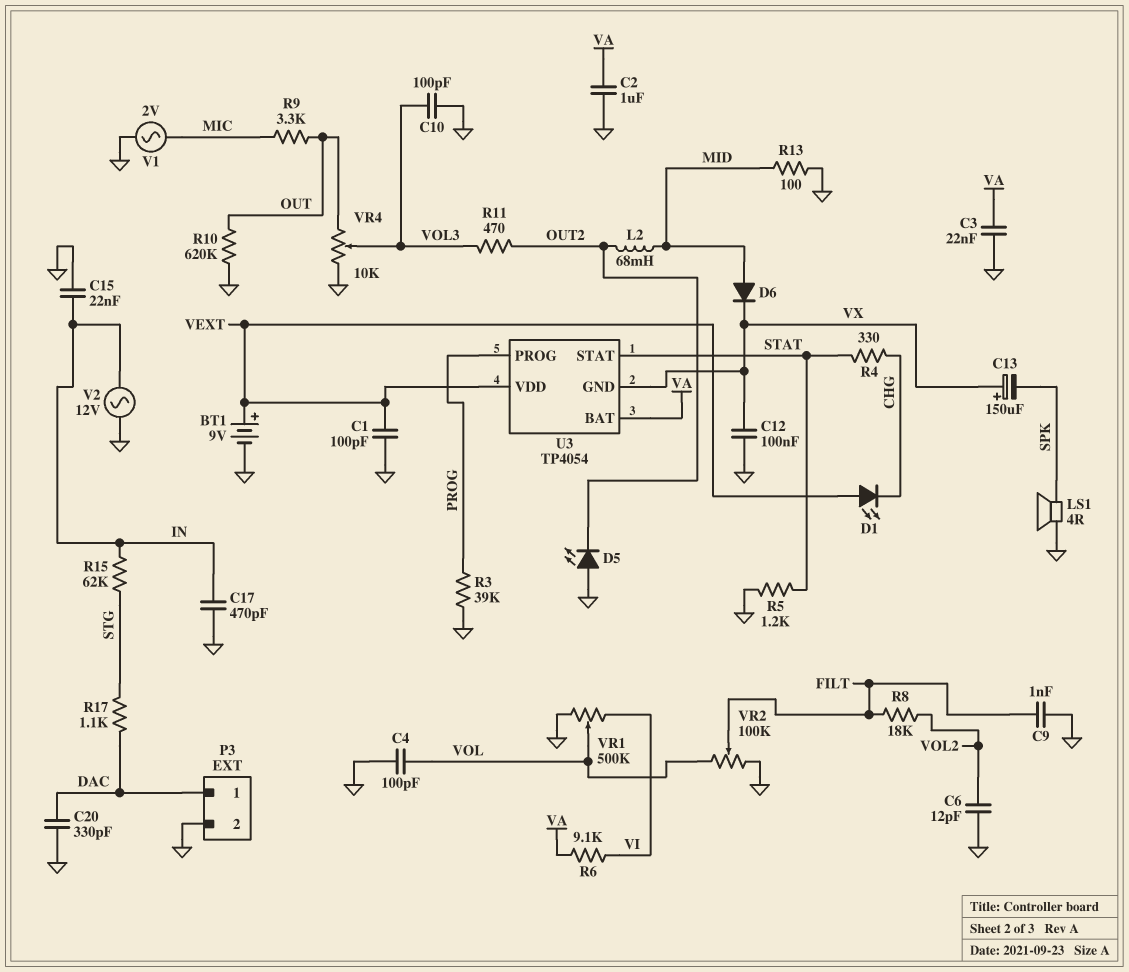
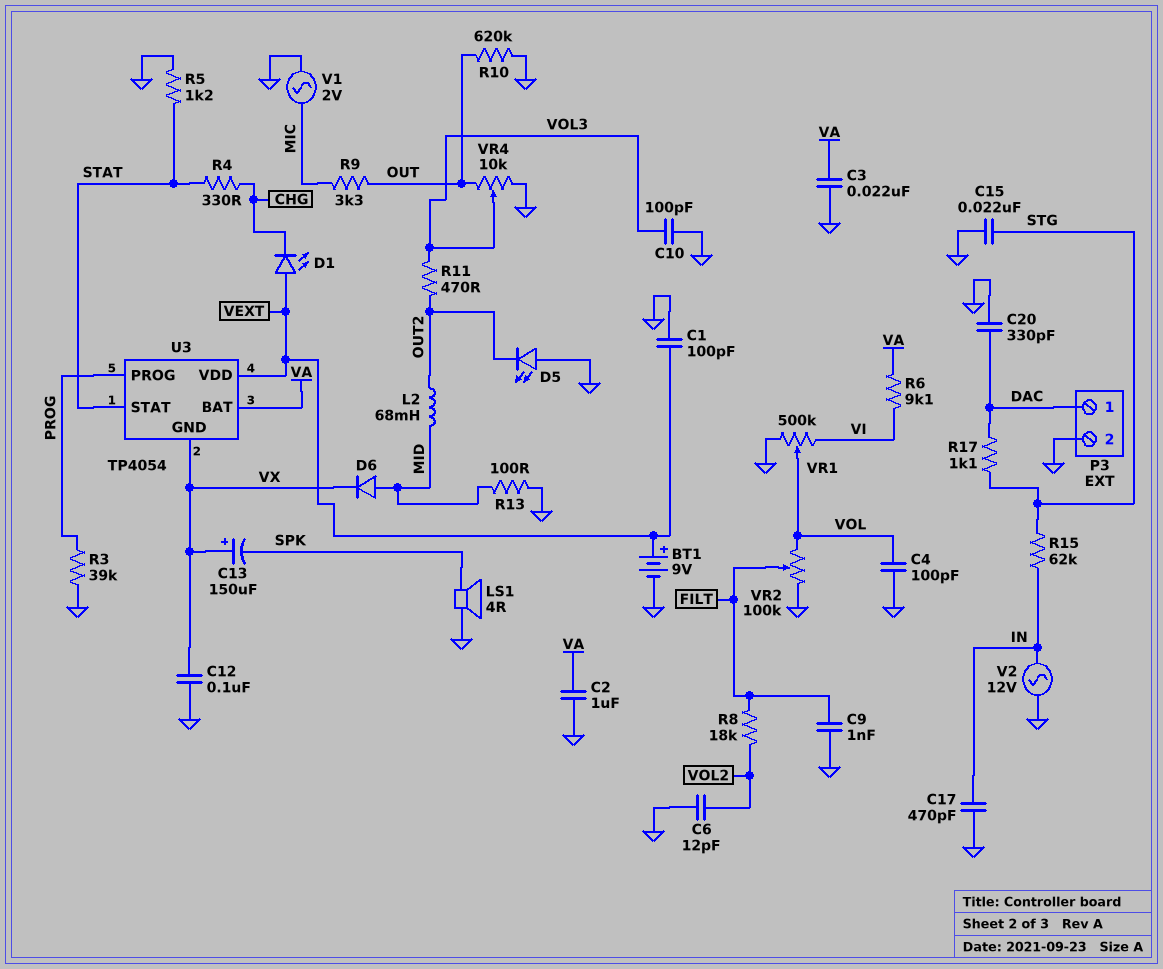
C15: 22nF (GND, IN) -> 22nF (GND, STG)

